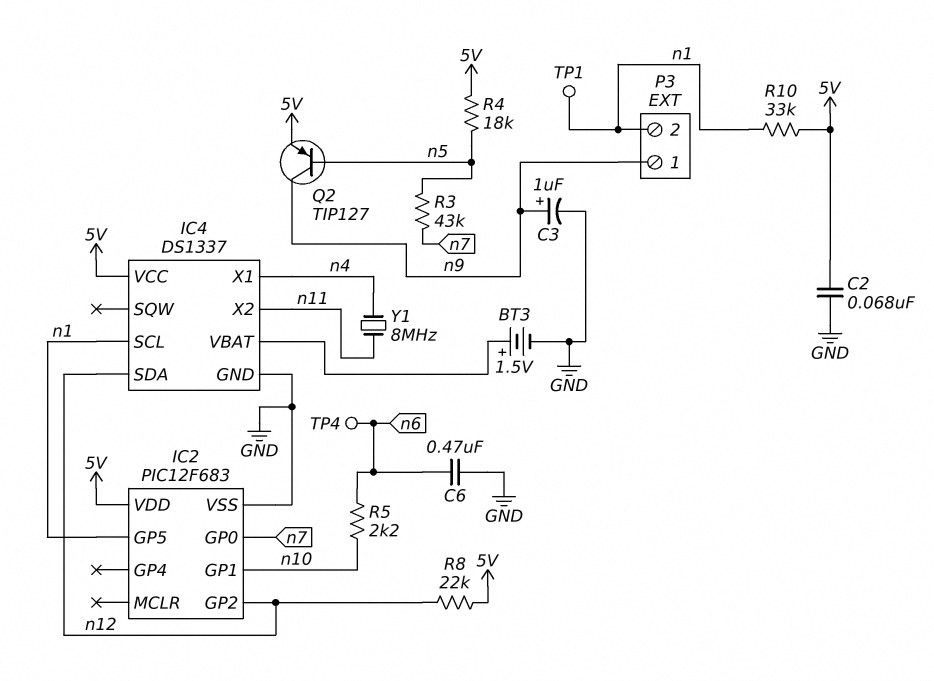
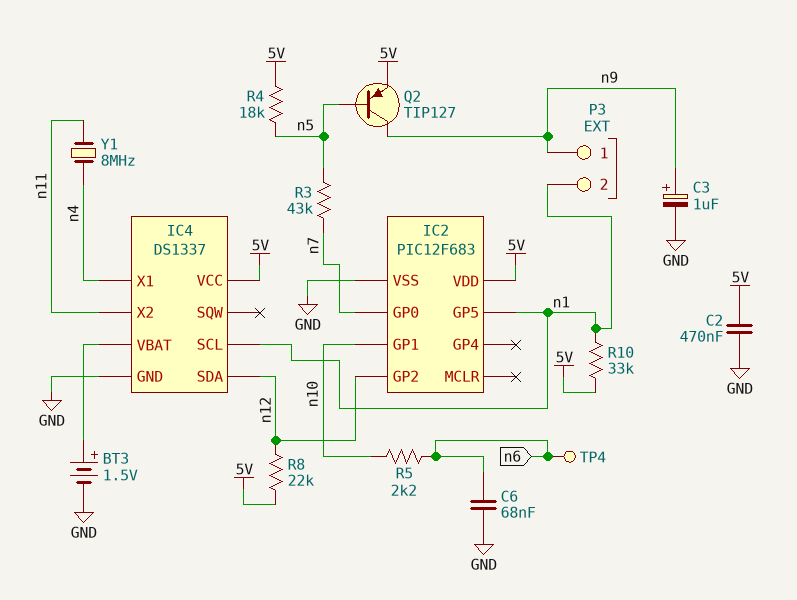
C2: 68nF (5V, GND) -> 470nF (5V, GND)
C6: 470nF (GND, n6) -> 68nF (GND, n6)
TP1: test point (n1) -> none

